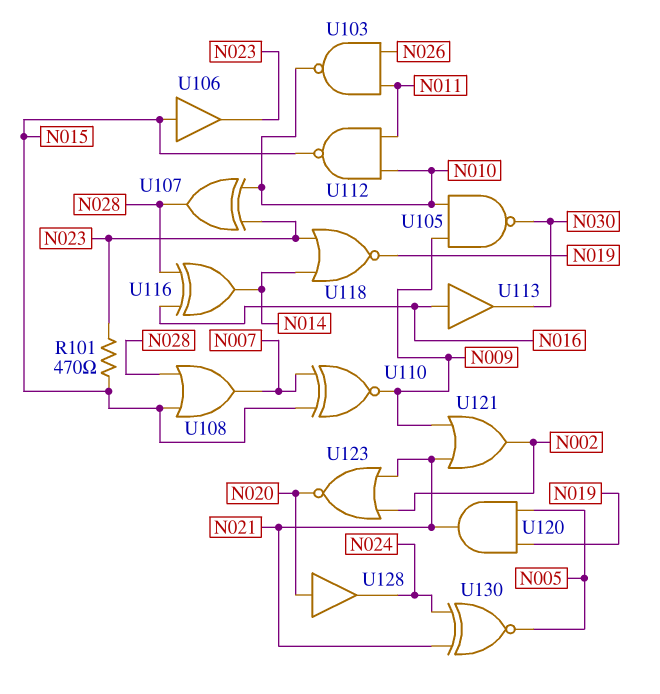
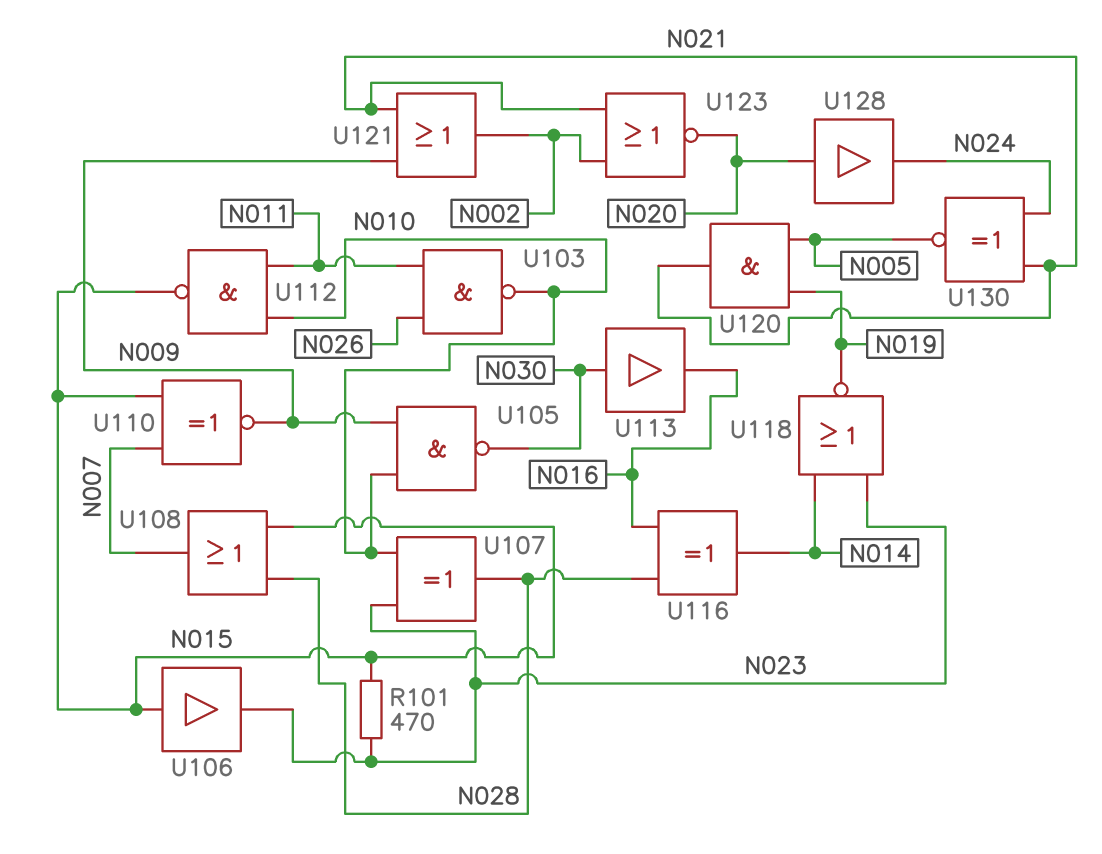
U113: buffer (in N016, out N030) -> buffer (in N030, out N016)

